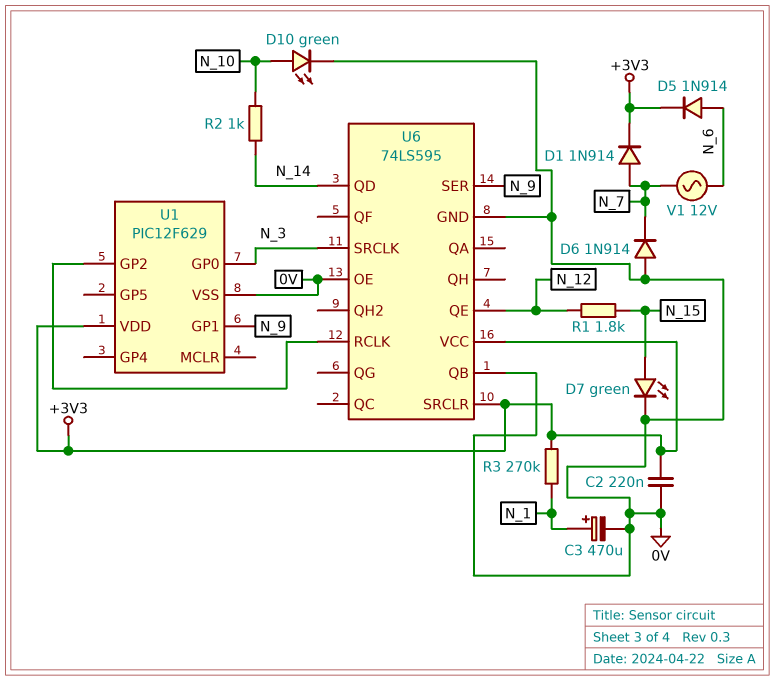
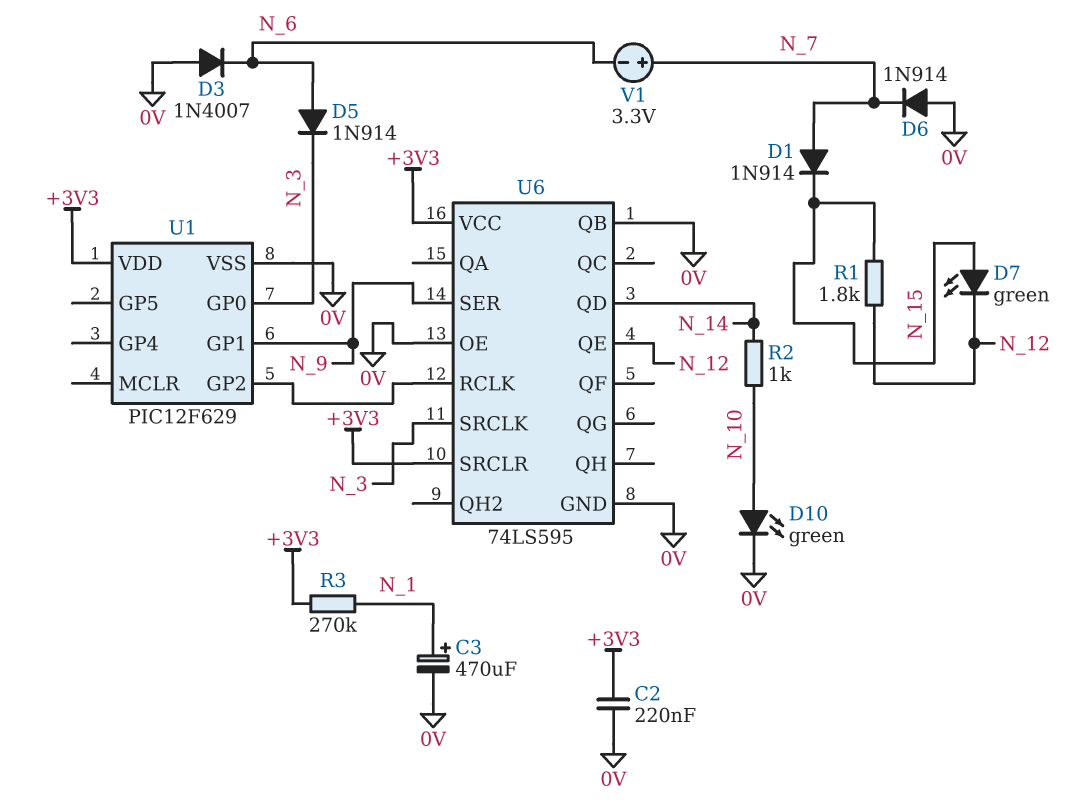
D1: diode 1N914 (A N_7, K +3V3) -> diode 1N914 (A N_7, K N_15)
D3: none -> diode 1N4007 (A 0V, K N_6)
D5: diode 1N914 (A N_6, K +3V3) -> diode 1N914 (A N_6, K N_3)
D7: LED green (A N_15, K 0V) -> LED green (A N_15, K N_12)
V1: AC 12V (N_6, N_7) -> 3.3V (plus N_7, minus N_6)

